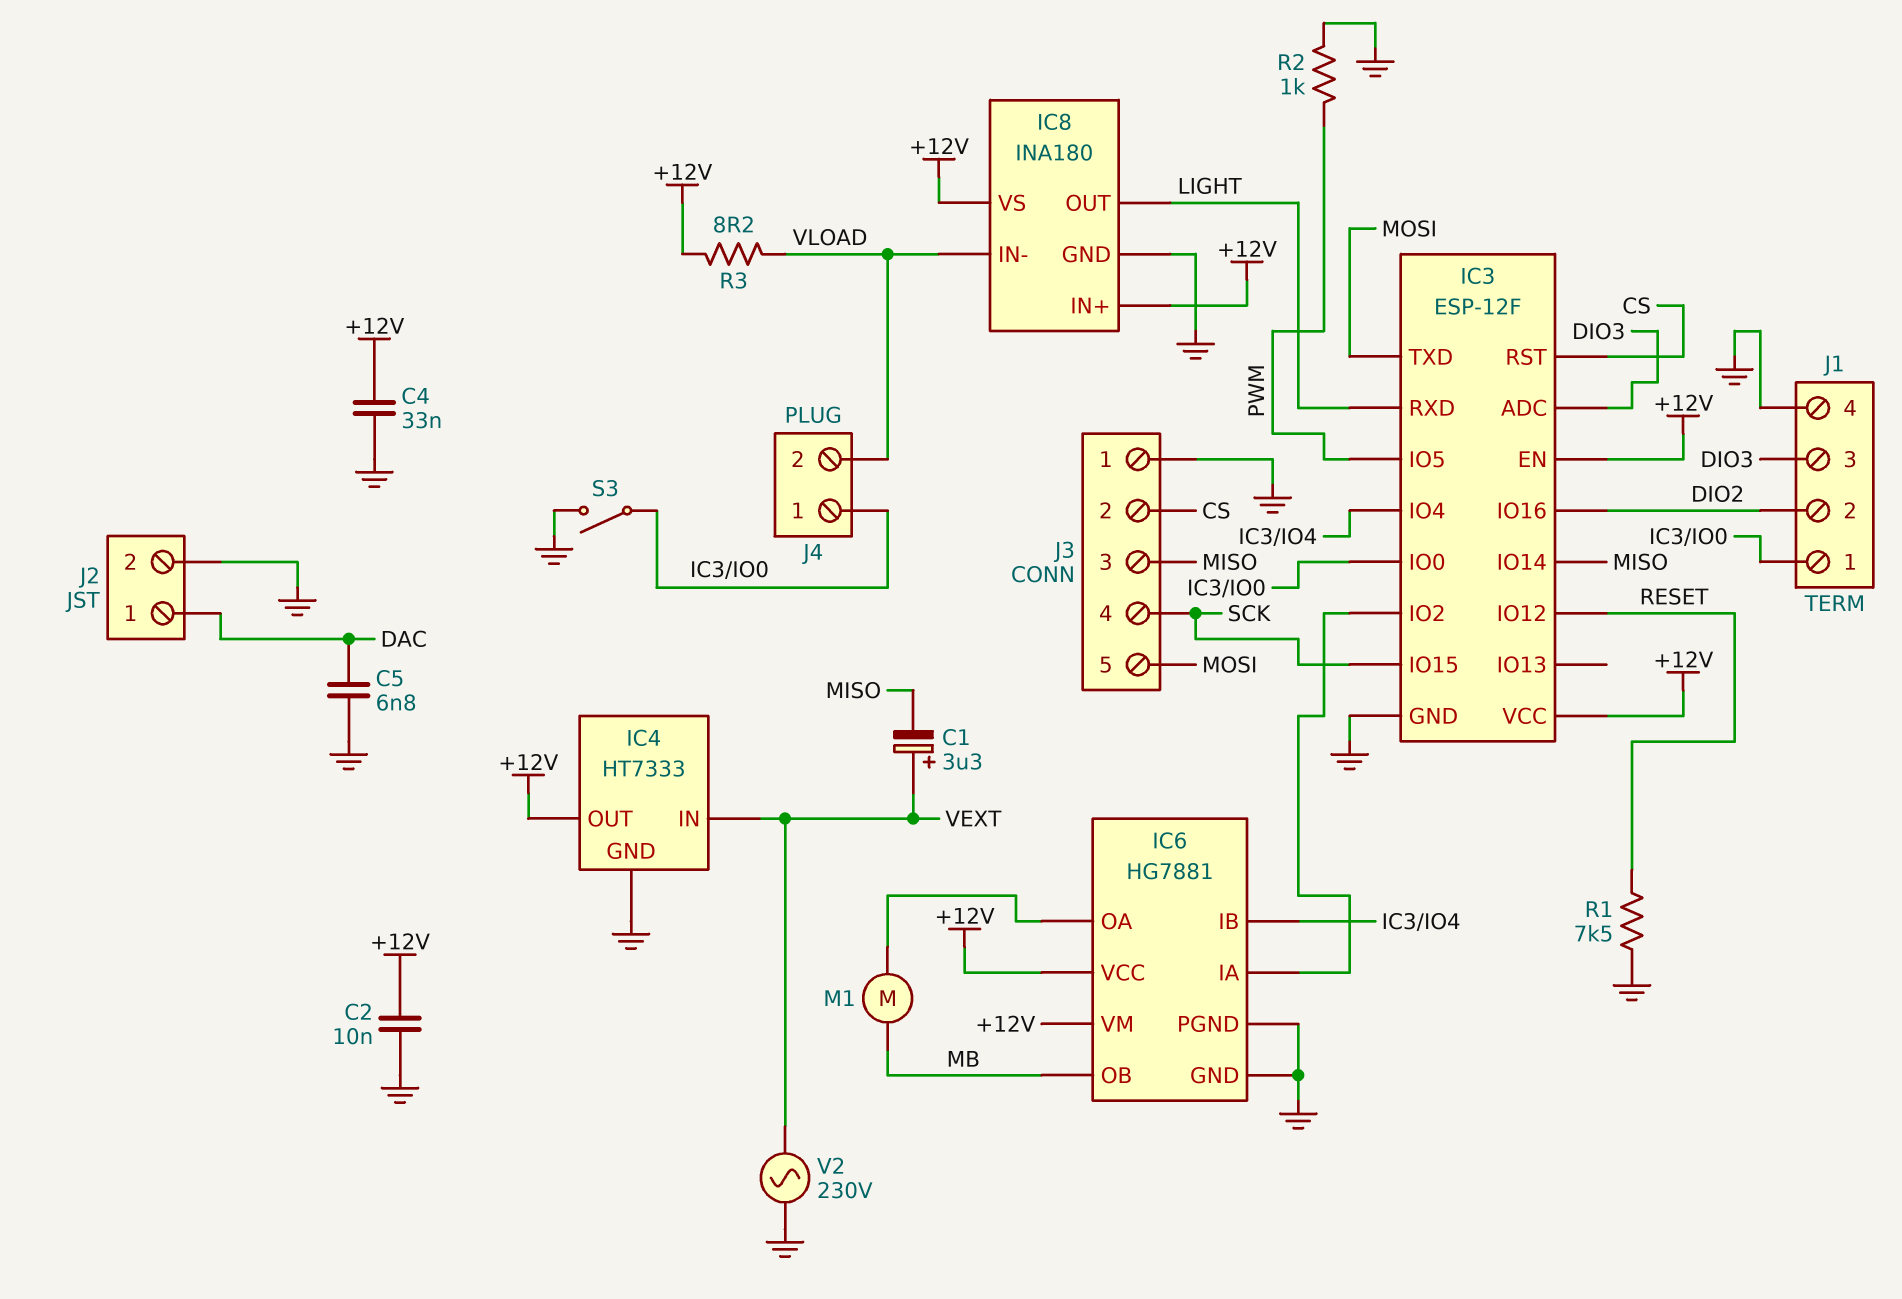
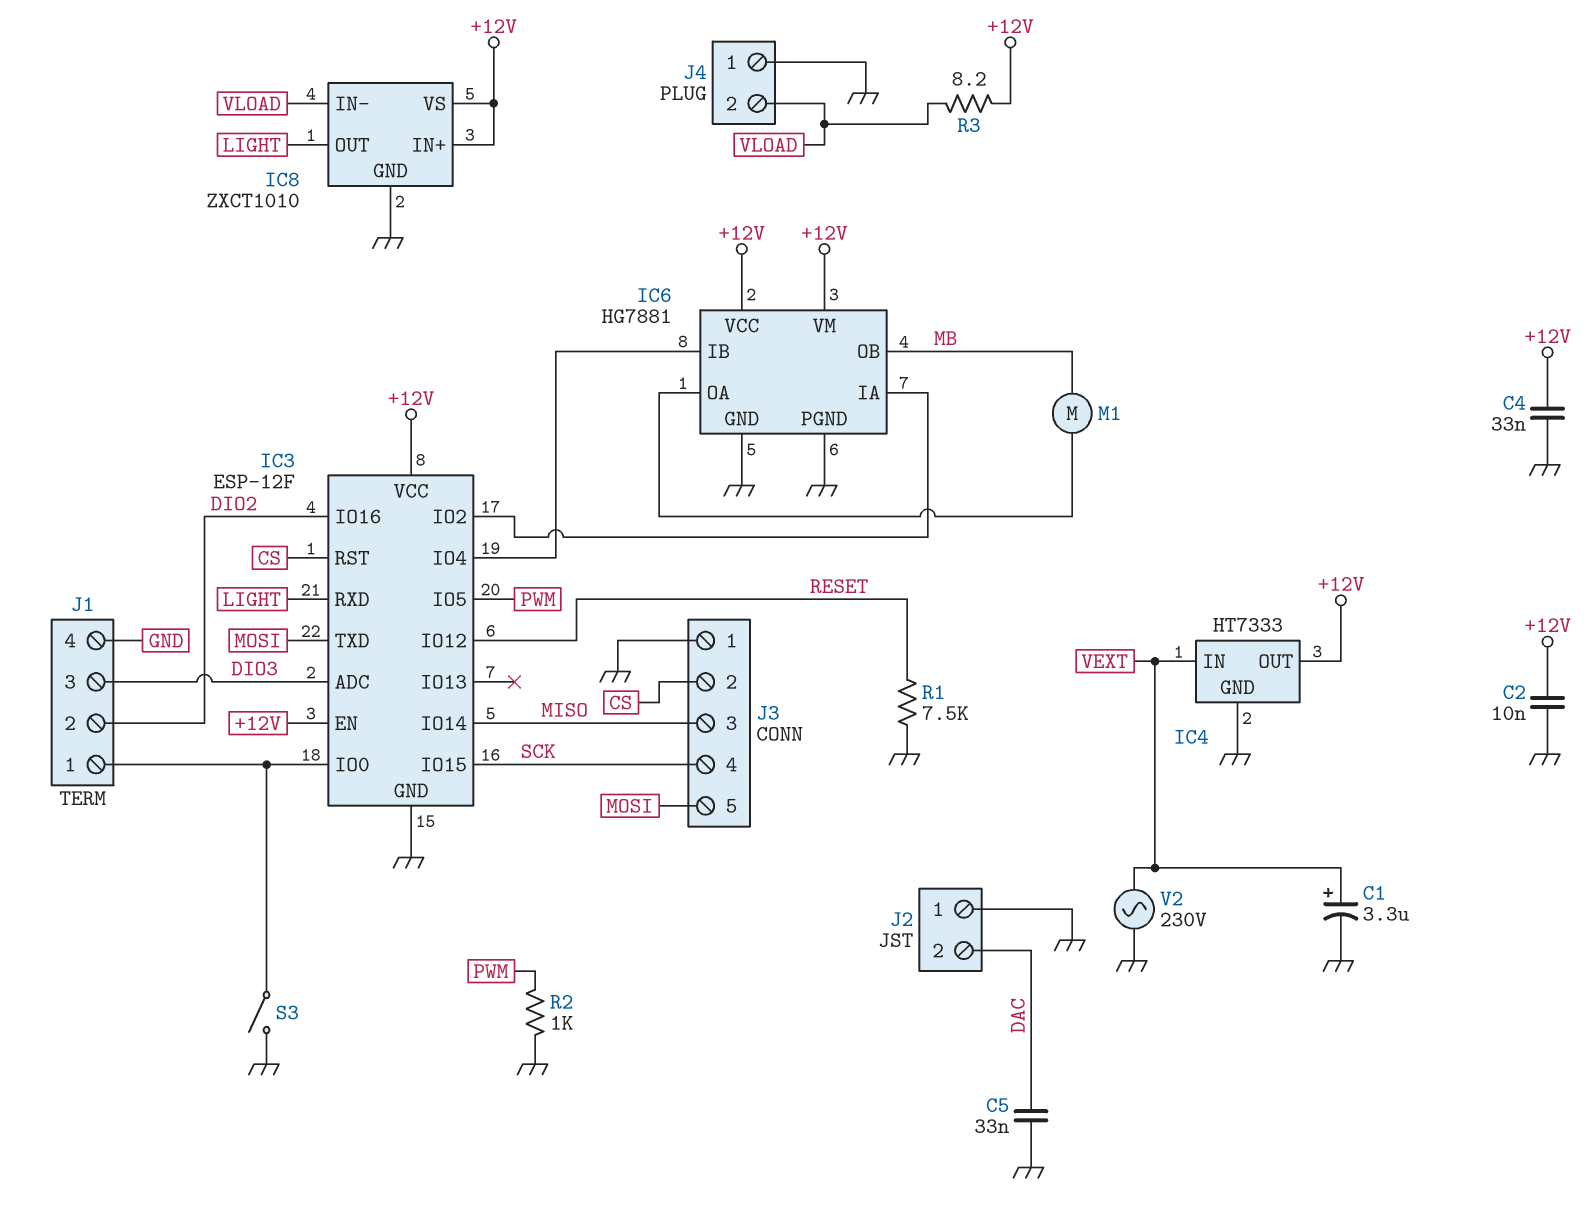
C1: 3.3uF (plus VEXT, minus MISO) -> 3.3uF (plus VEXT, minus GND)
C5: 6.8nF (DAC, GND) -> 33nF (DAC, GND)
IC8: INA180 -> ZXCT1010
J2 pin 1: DAC -> GND
J2 pin 2: GND -> DAC
J4 pin 1: IC3/IO0 -> GND

